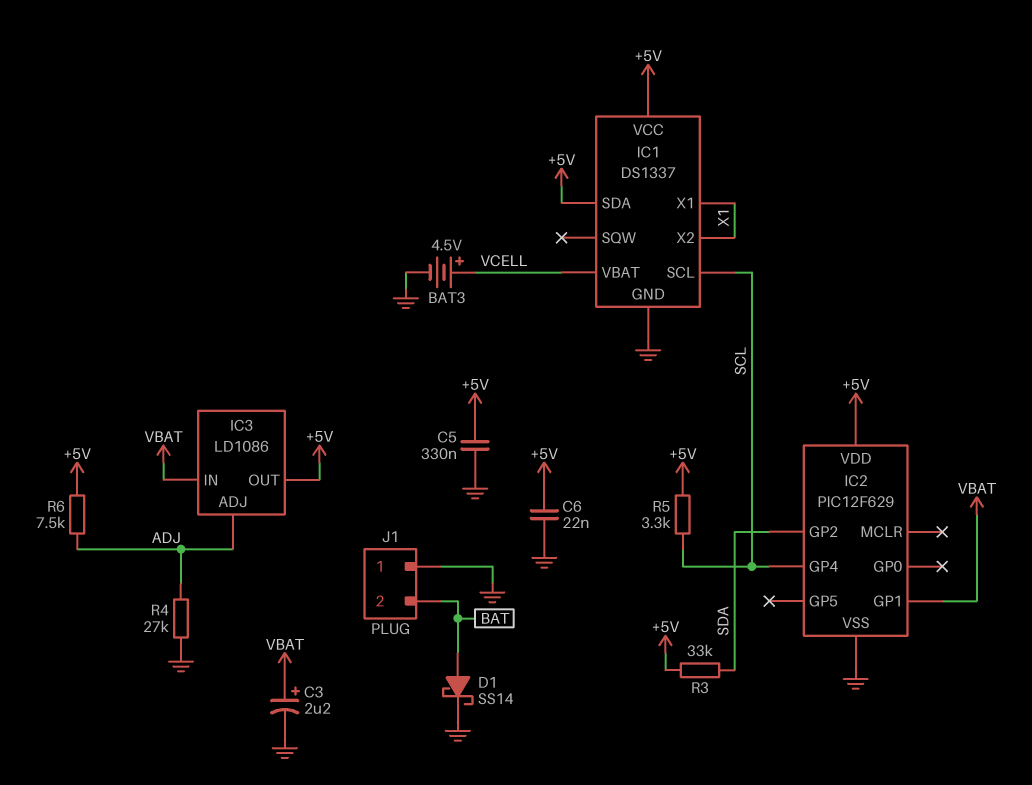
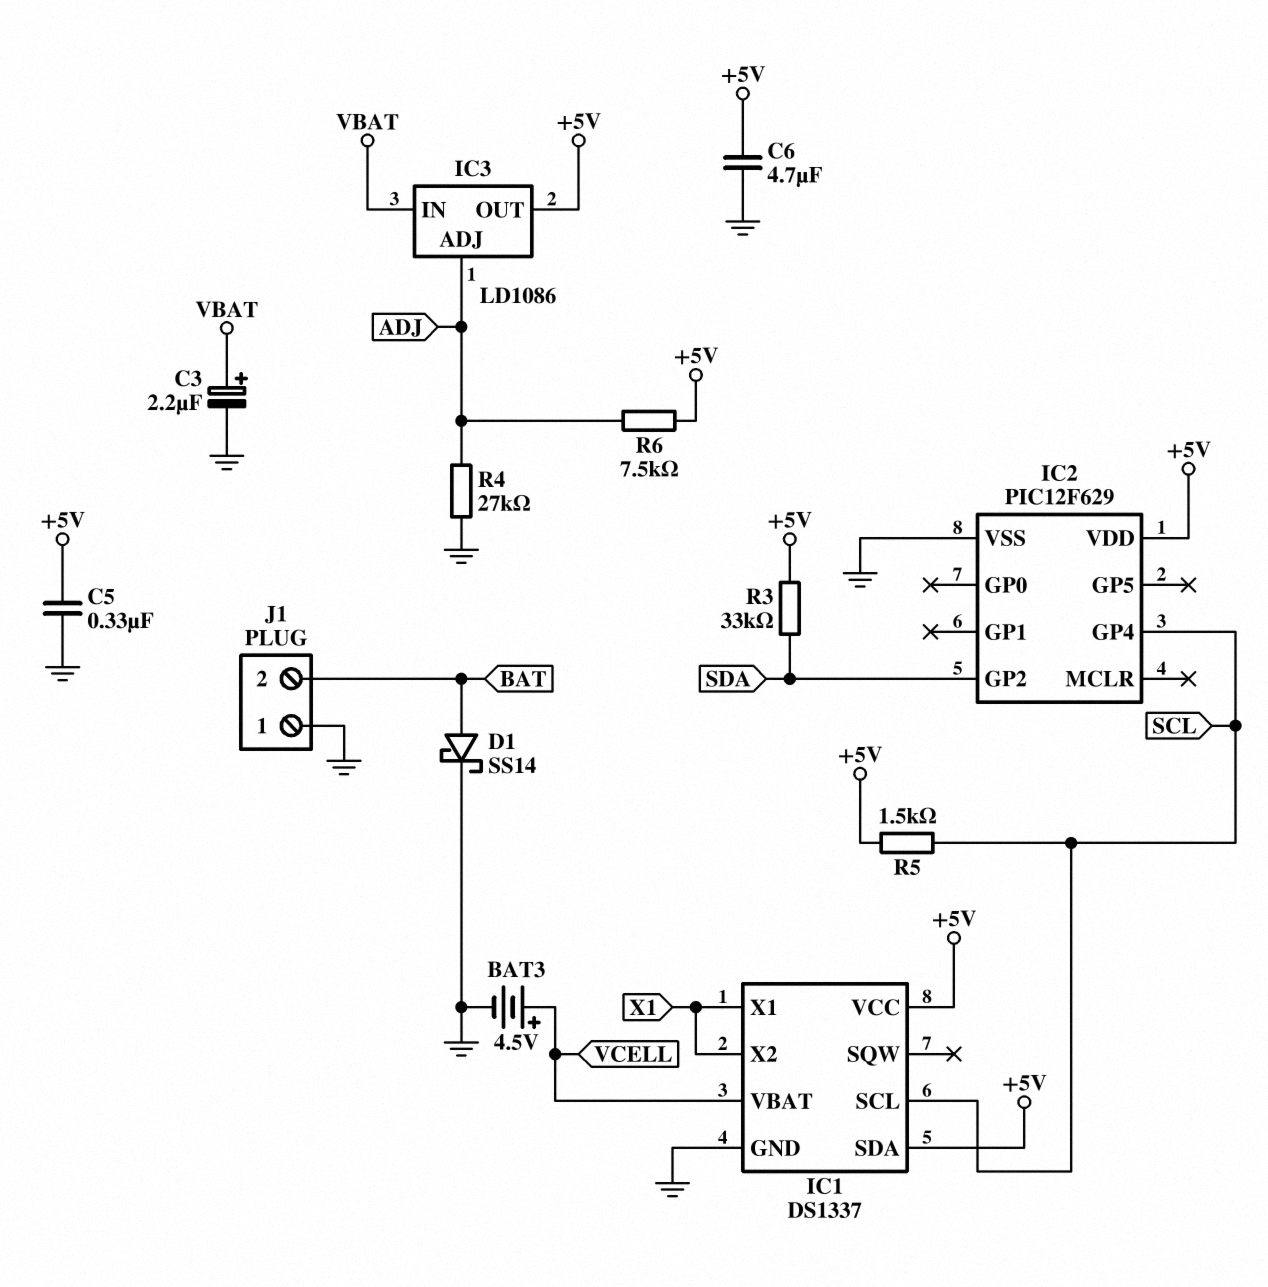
C6: 22nF (+5V, GND) -> 4.7uF (+5V, GND)
IC2 pin GP1: VBAT -> none
R5: 3.3k (+5V, SCL) -> 1.5k (+5V, SCL)

